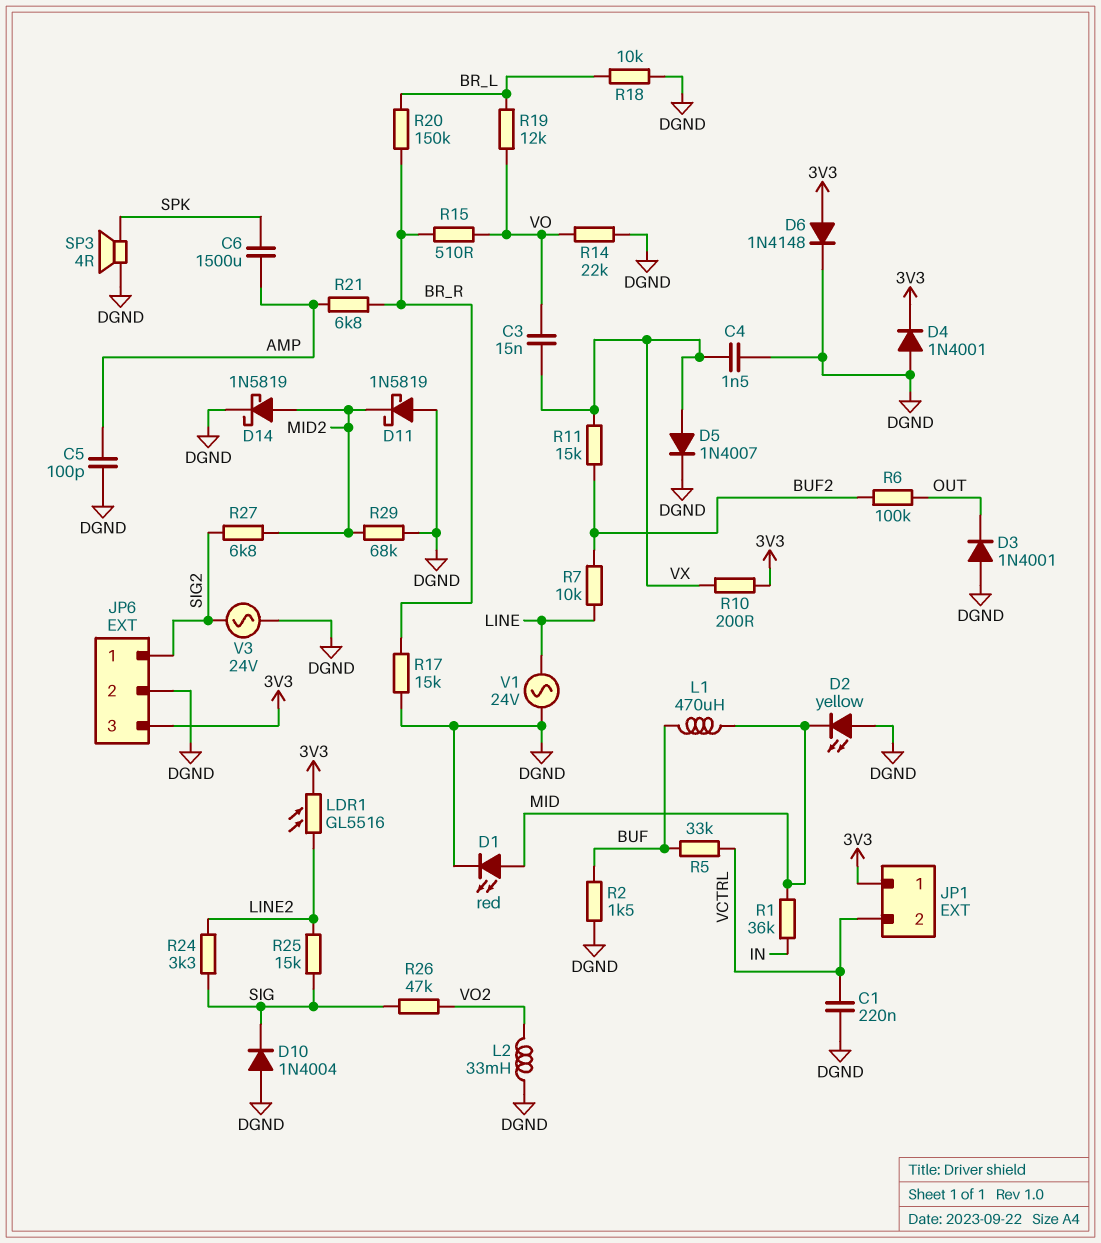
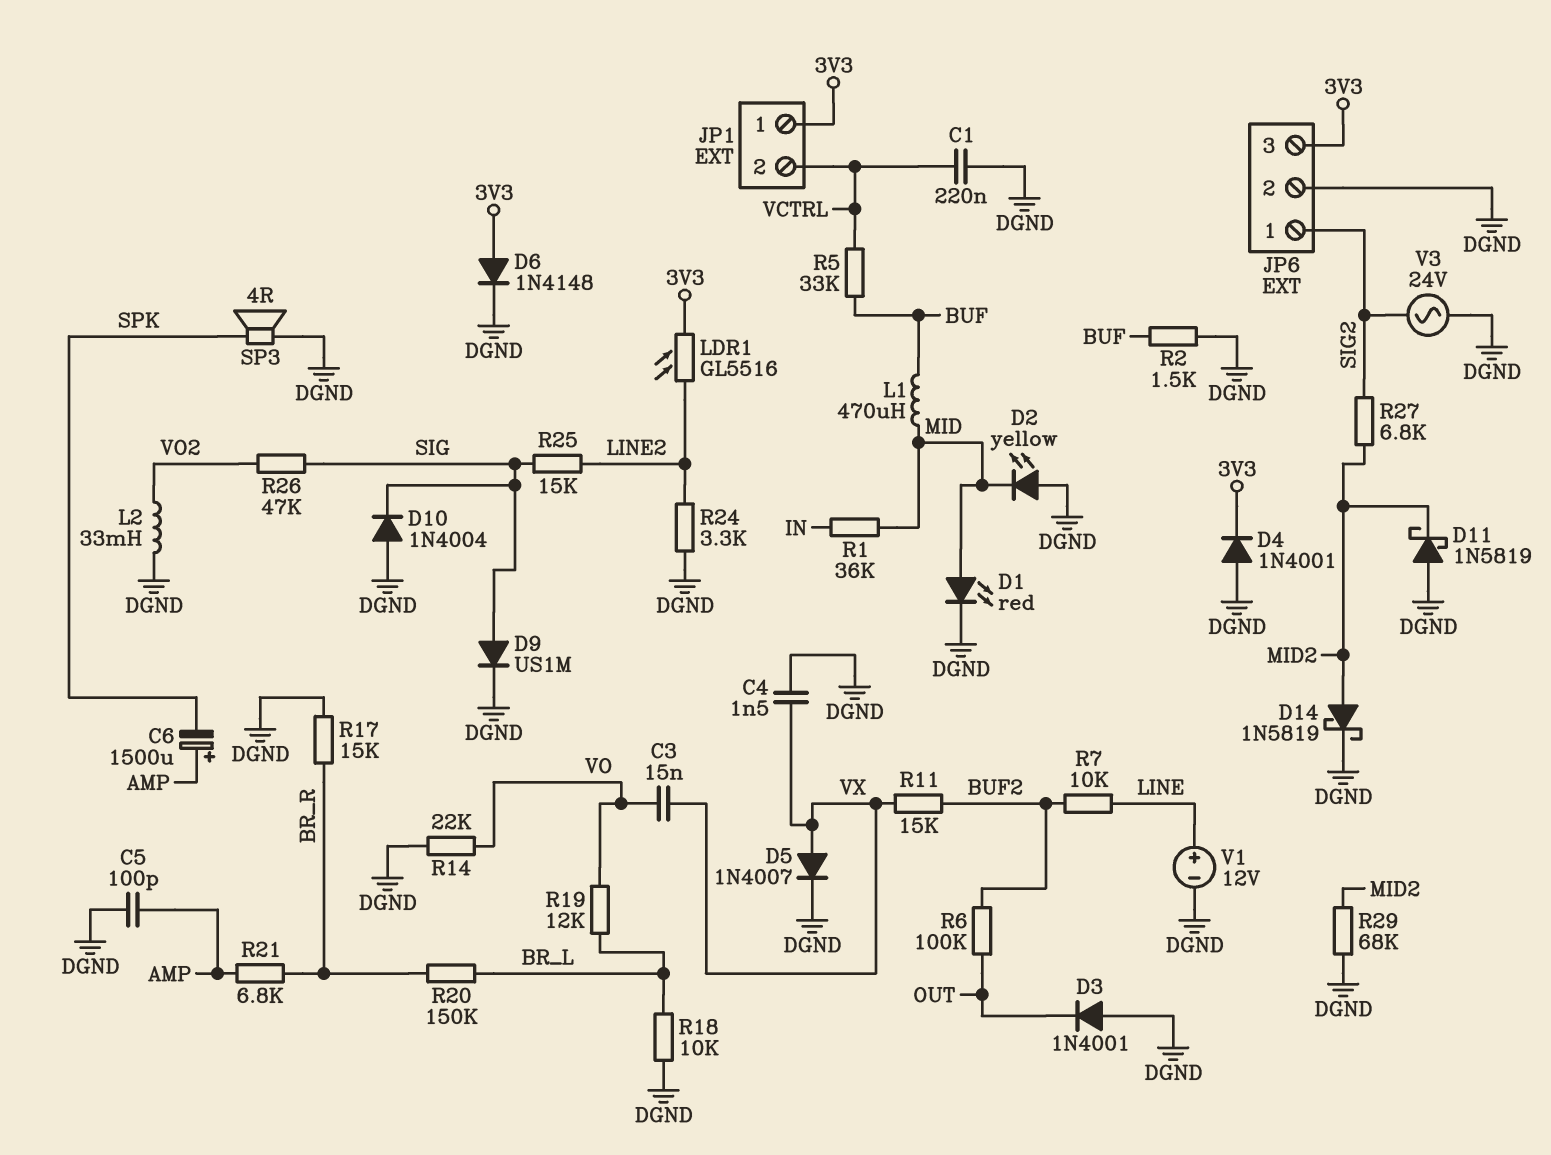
C6: 1500uF (AMP, SPK) -> 1500uF (plus AMP, minus SPK)
D9: none -> diode US1M (A SIG, K DGND)
R10: 200 (3V3, VX) -> none
R15: 510 (BR_R, VO) -> none
R24: 3.3k (LINE2, SIG) -> 3.3k (DGND, LINE2)
V1: AC 24V (DGND, LINE) -> 12V (plus LINE, minus DGND)

